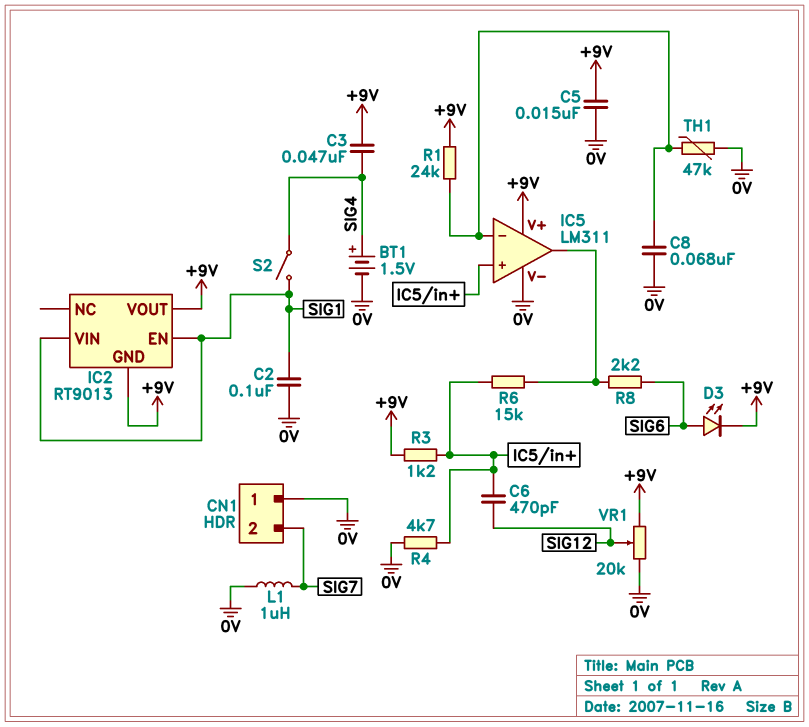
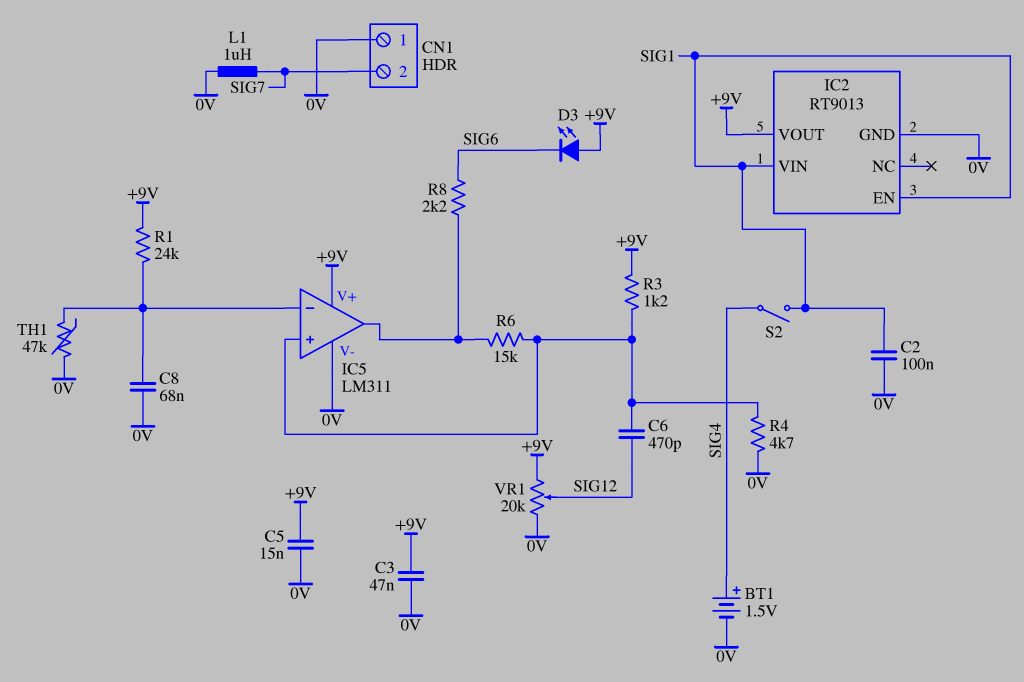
C3: 47nF (+9V, SIG4) -> 47nF (+9V, 0V)
D3: LED (A SIG6, K +9V) -> LED (A +9V, K SIG6)
IC2 pin GND: +9V -> 0V

